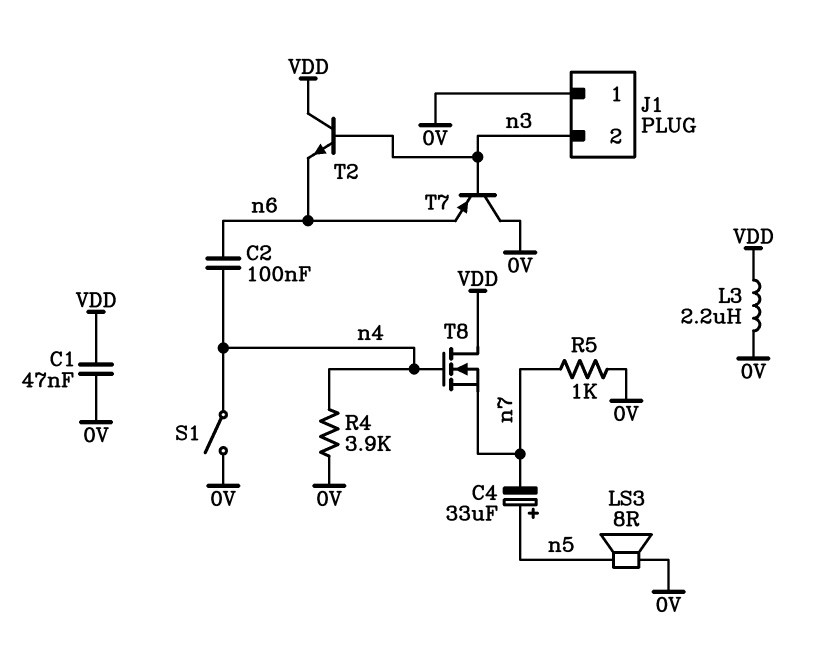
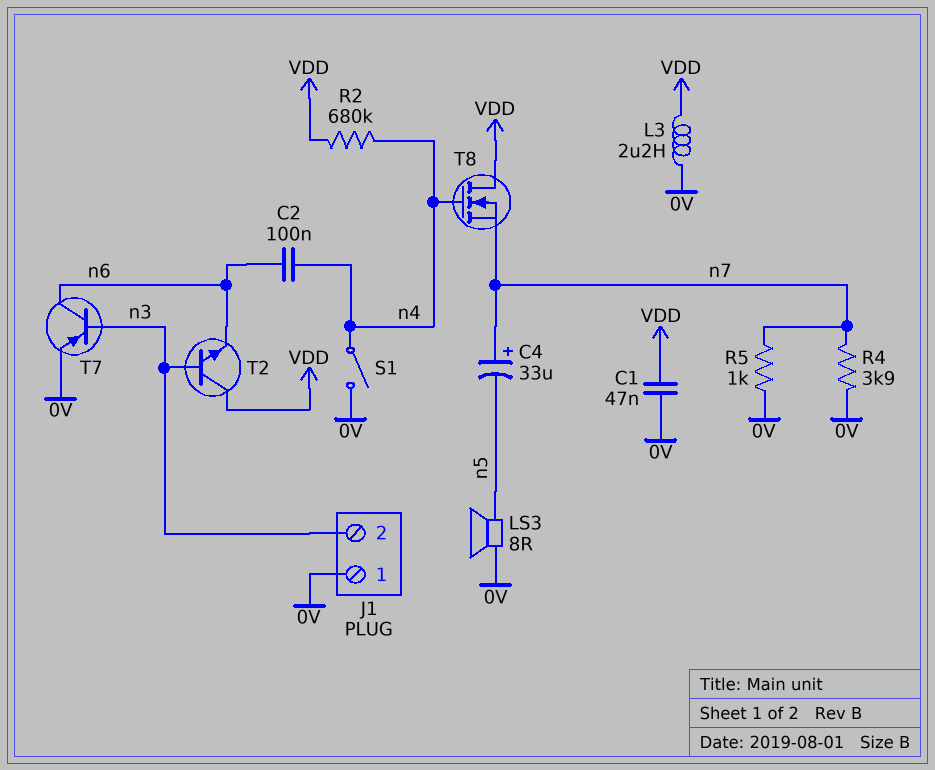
C4: 33uF (plus n5, minus n7) -> 33uF (plus n7, minus n5)
R2: none -> 680k (VDD, n4)
R4: 3.9k (0V, n4) -> 3.9k (0V, n7)
T7: PNP (B n3, C 0V, E n6) -> PNP (B n3, C n6, E 0V)

